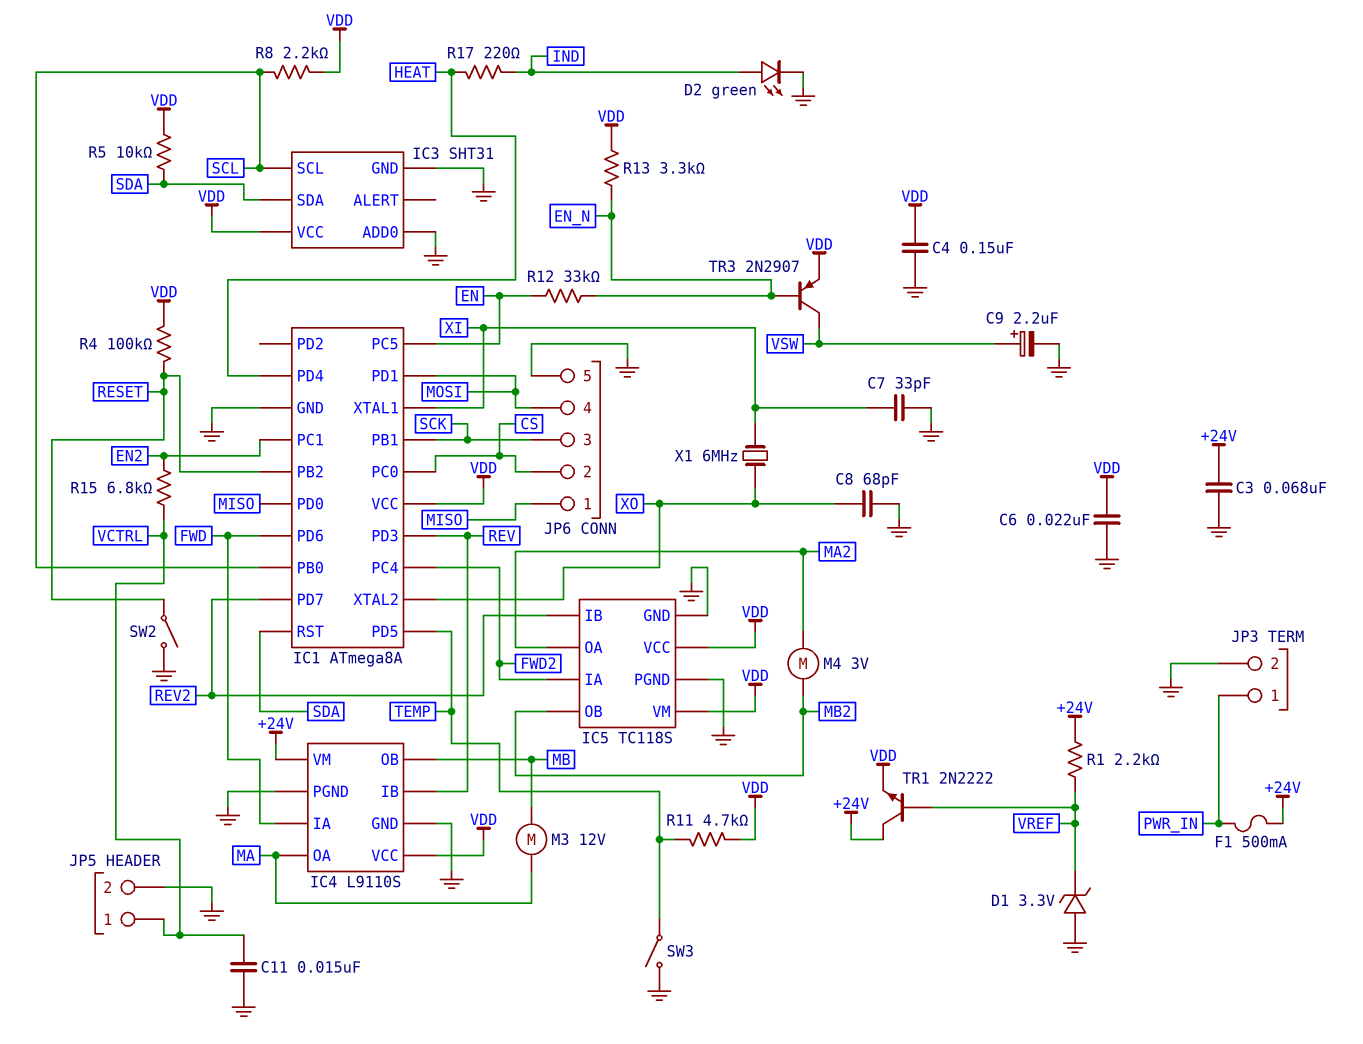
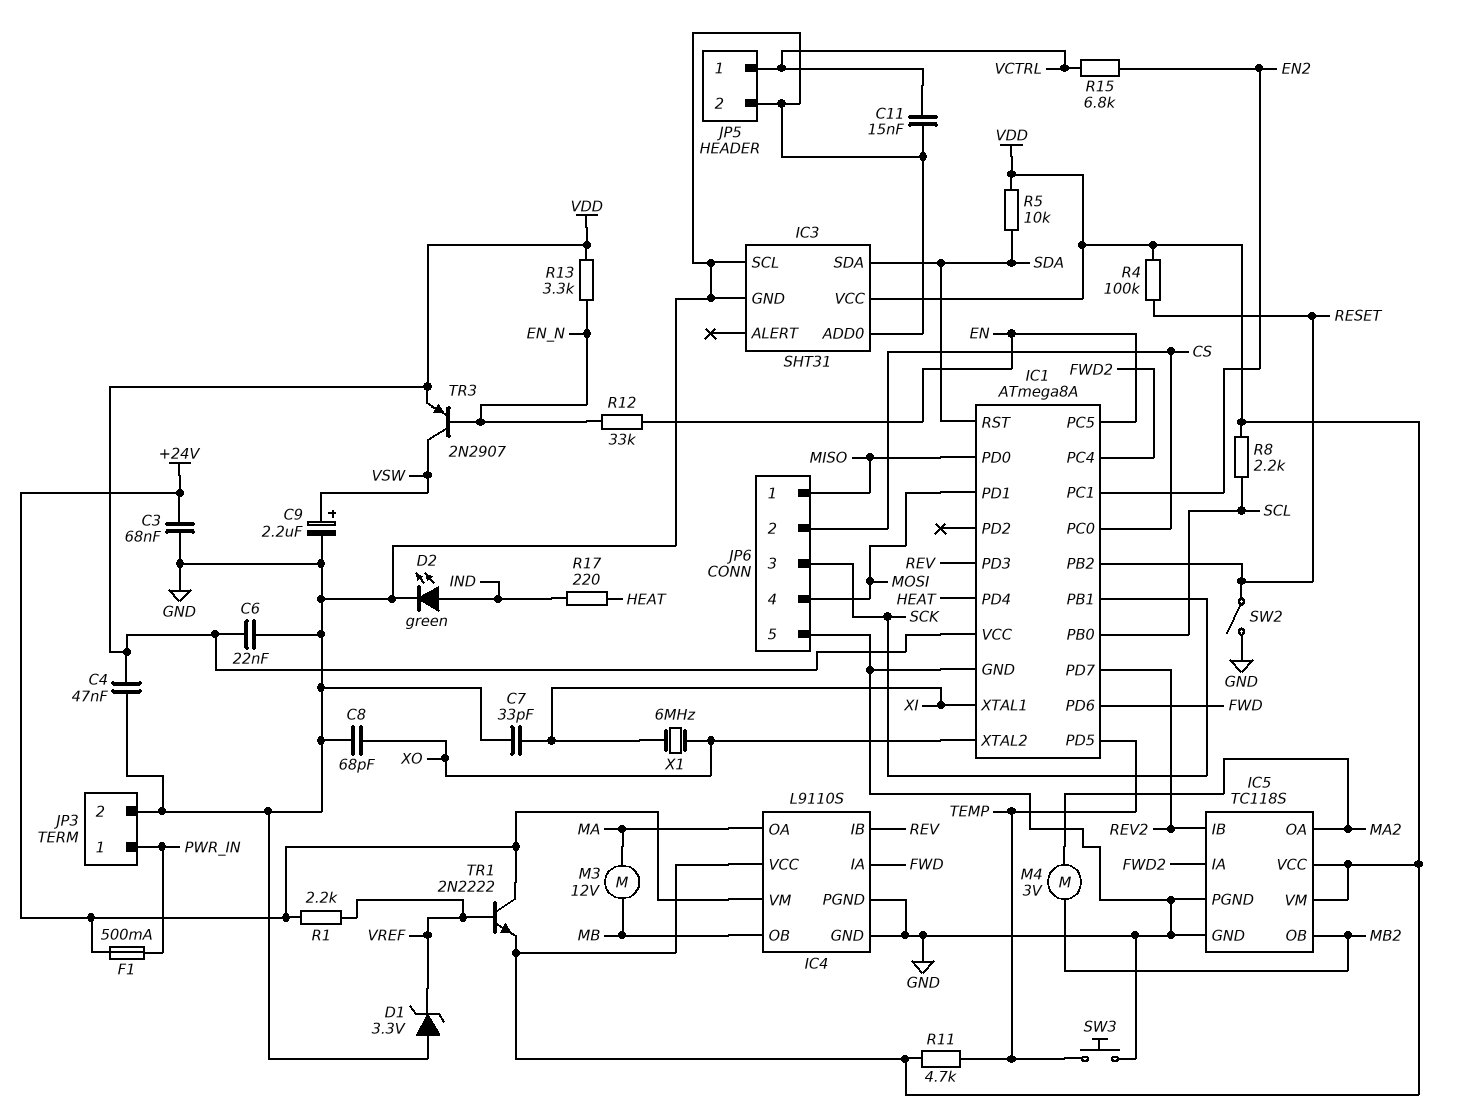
C4: 150nF (GND, VDD) -> 47nF (GND, VDD)
IC3 pin SCL: SCL -> GND
SW3: switch (GND, TEMP) -> button (GND, TEMP)

